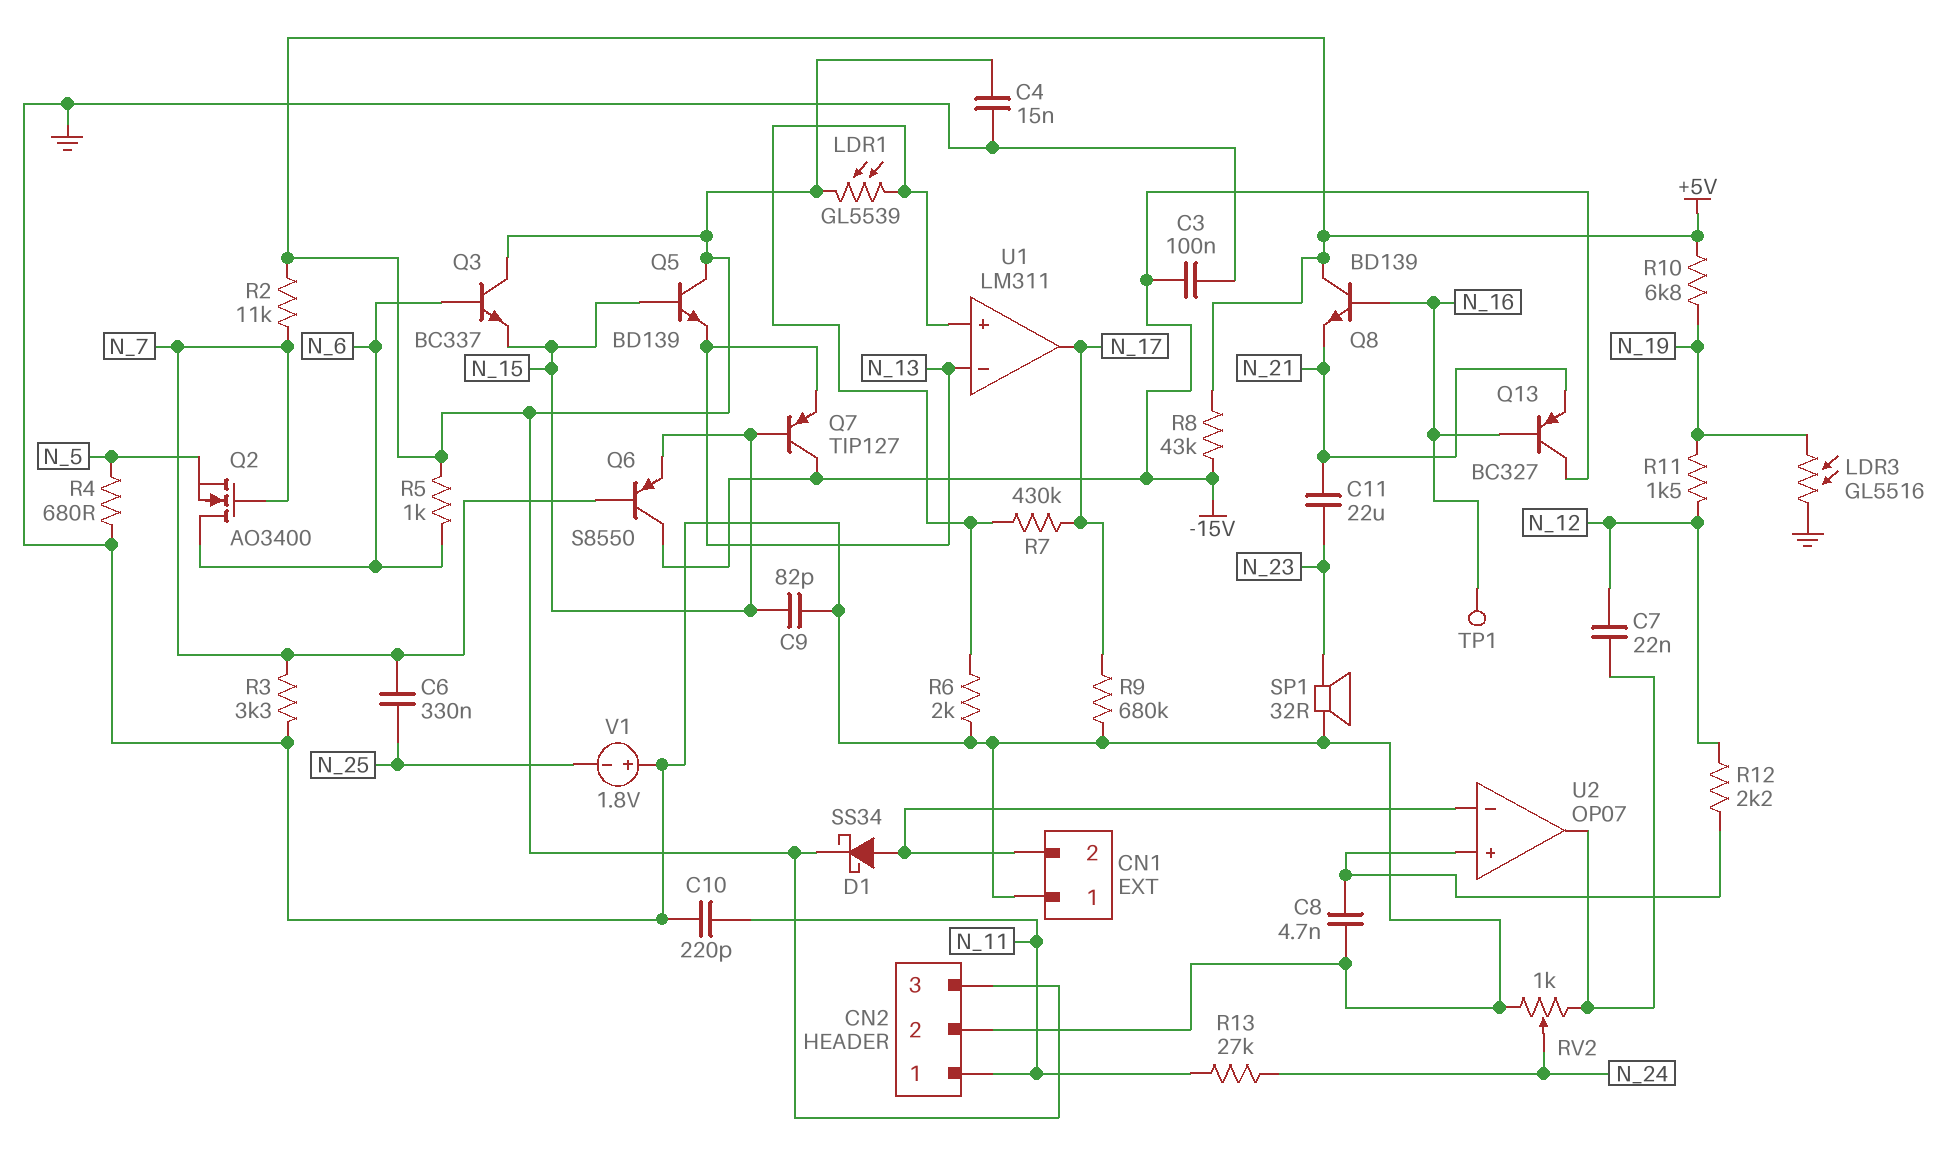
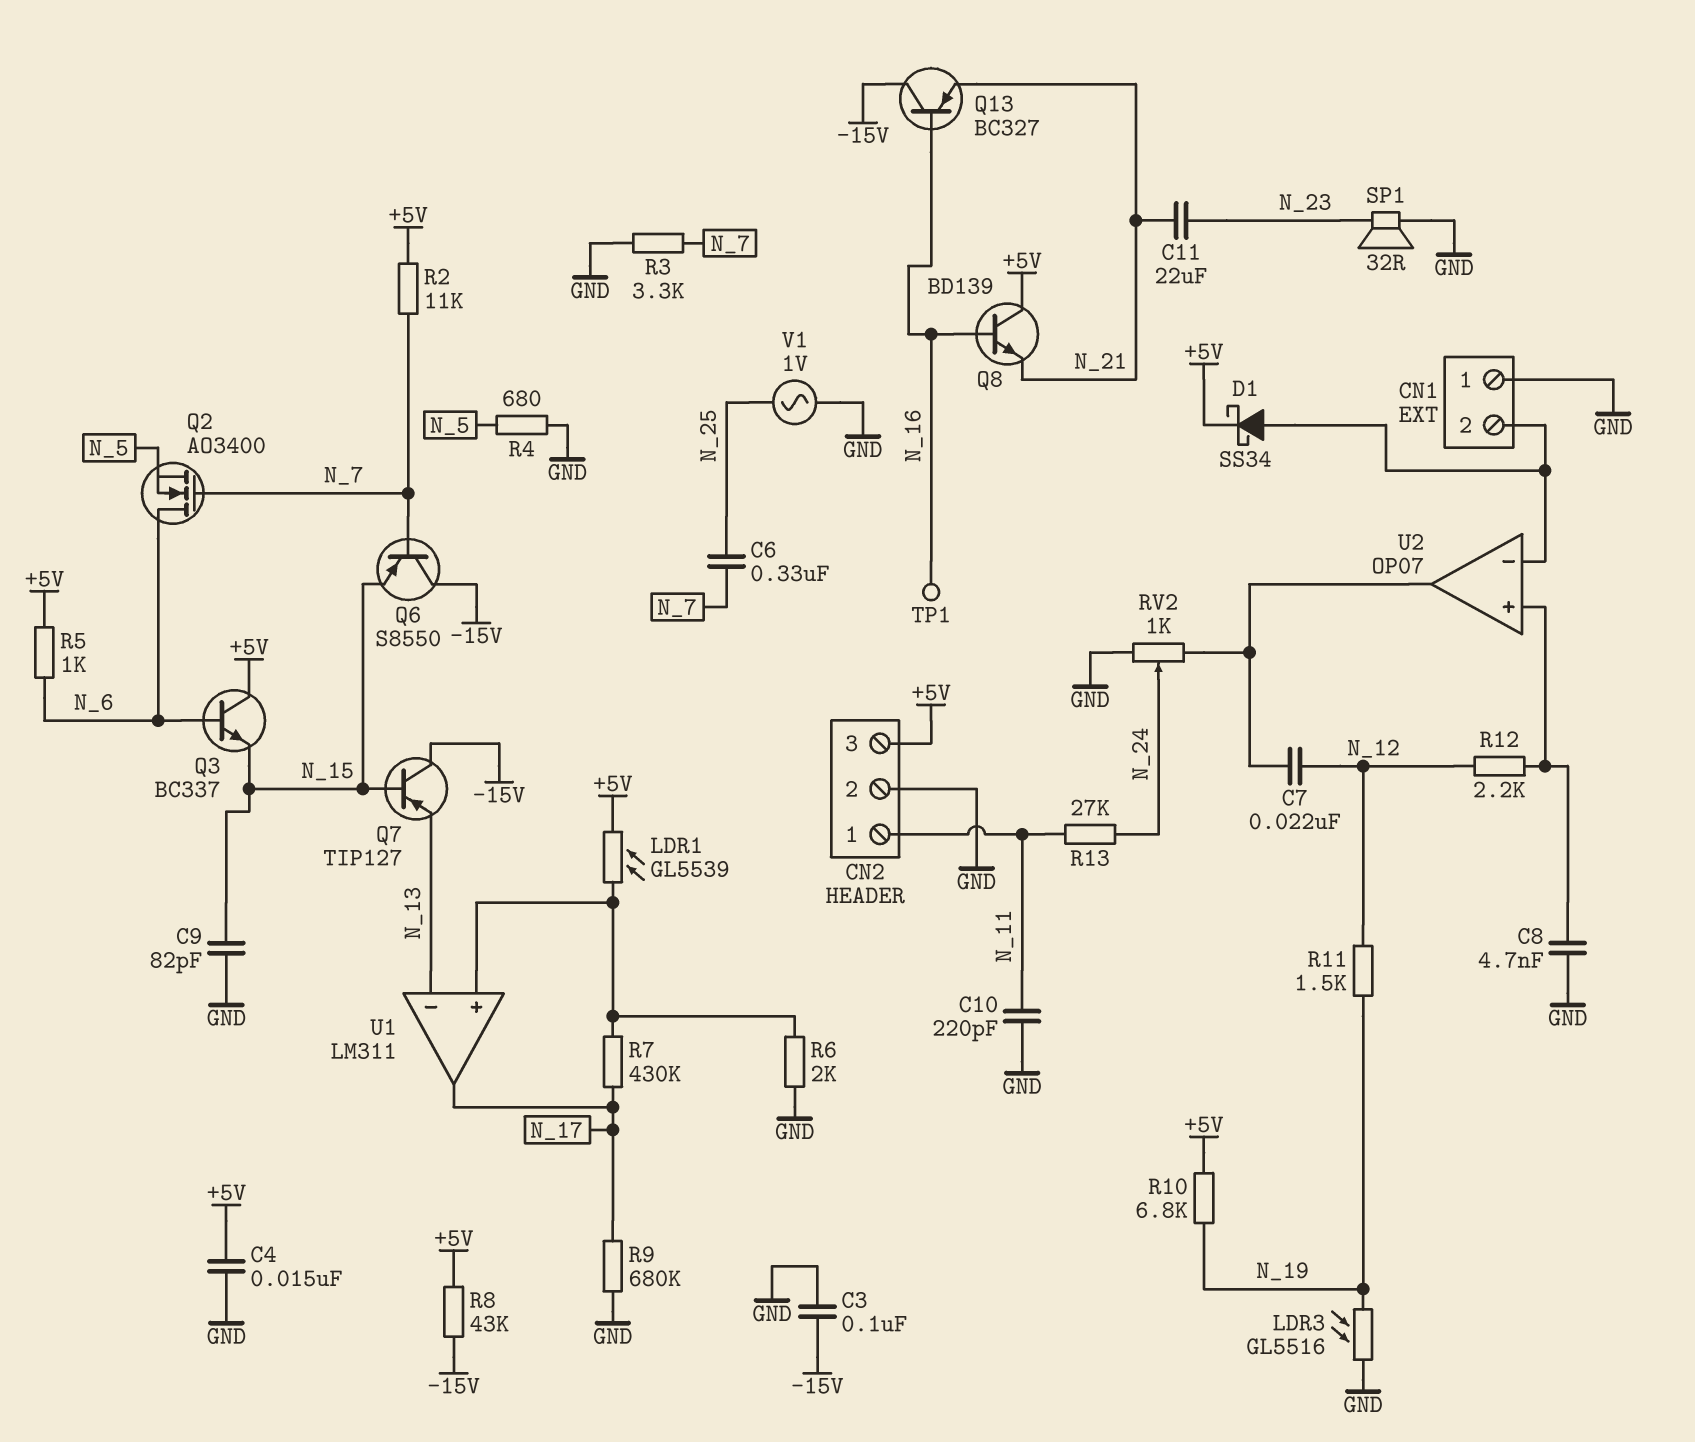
Q5: NPN BD139 (B N_15, C +5V, E N_13) -> none
V1: 1.8V (plus GND, minus N_25) -> AC 1V (GND, N_25)

